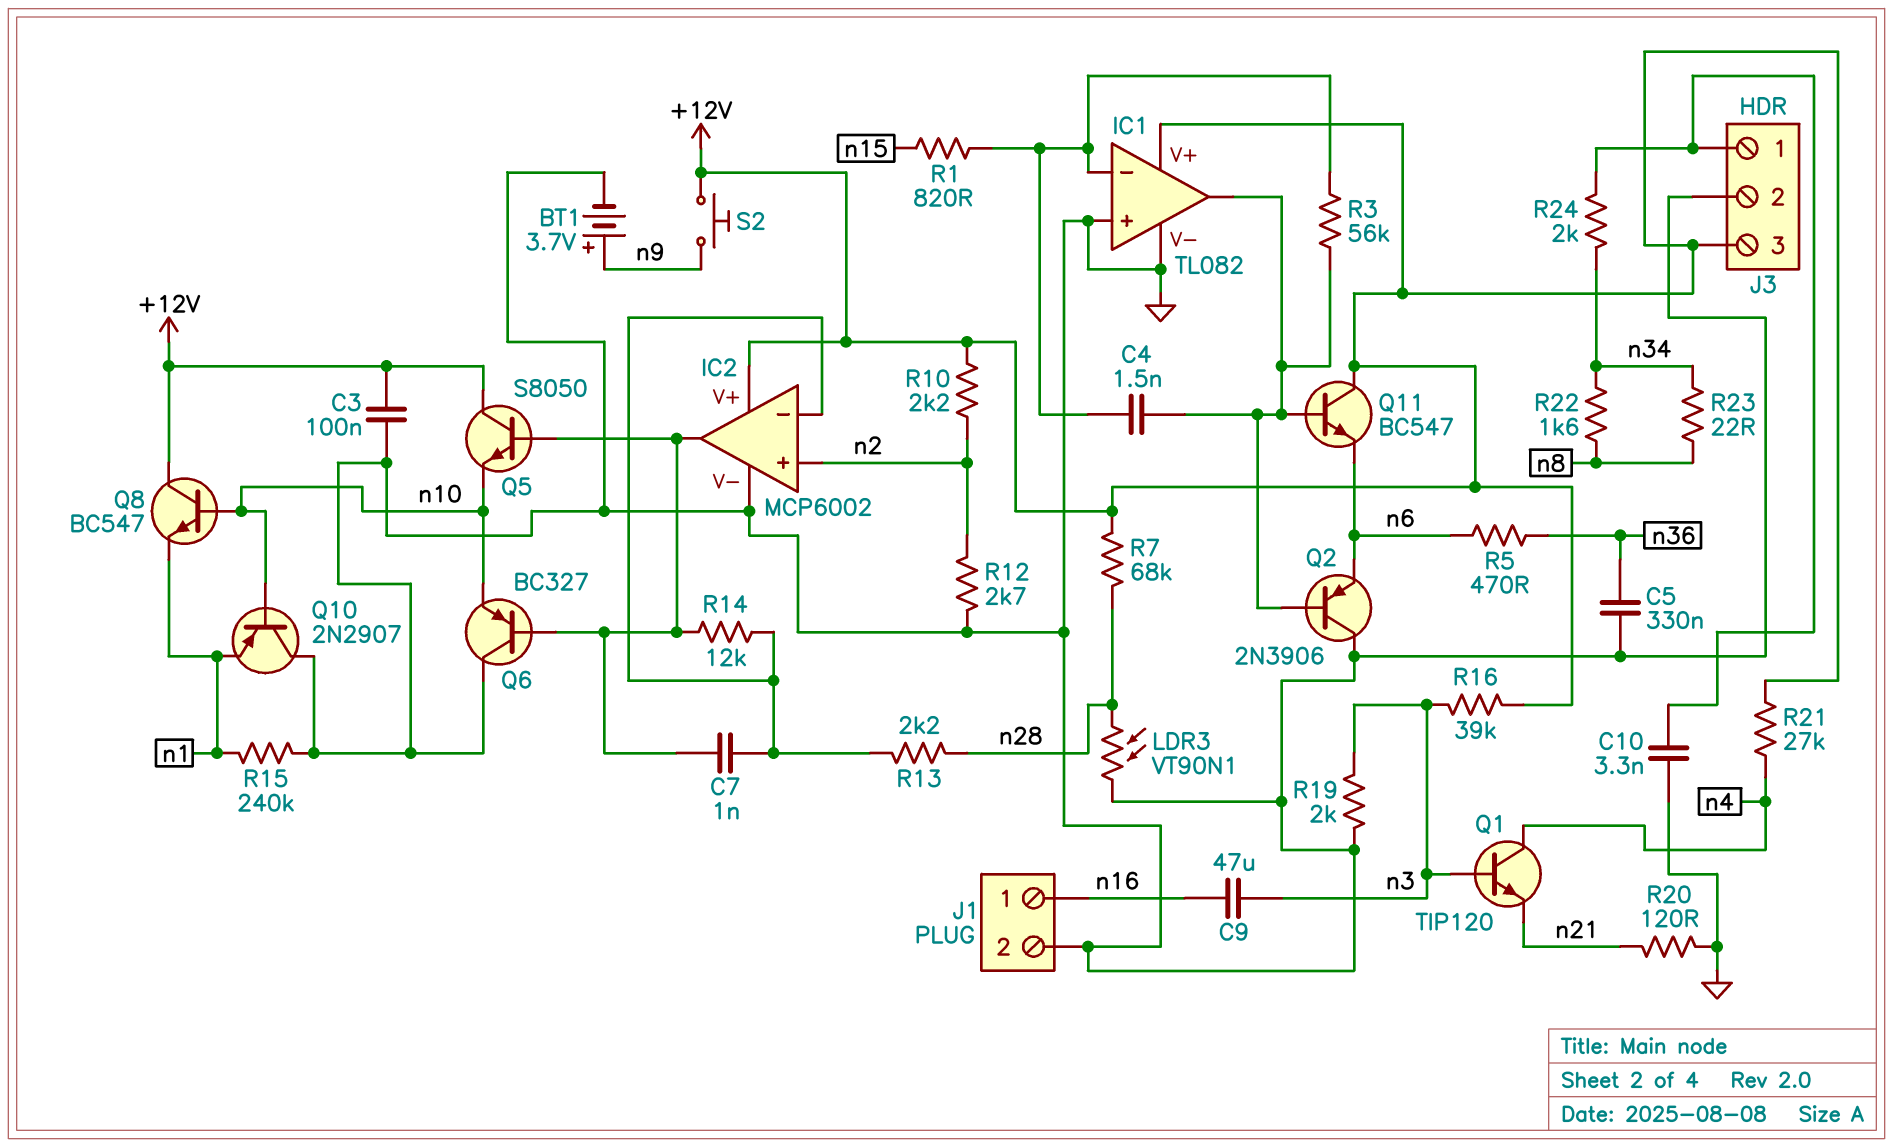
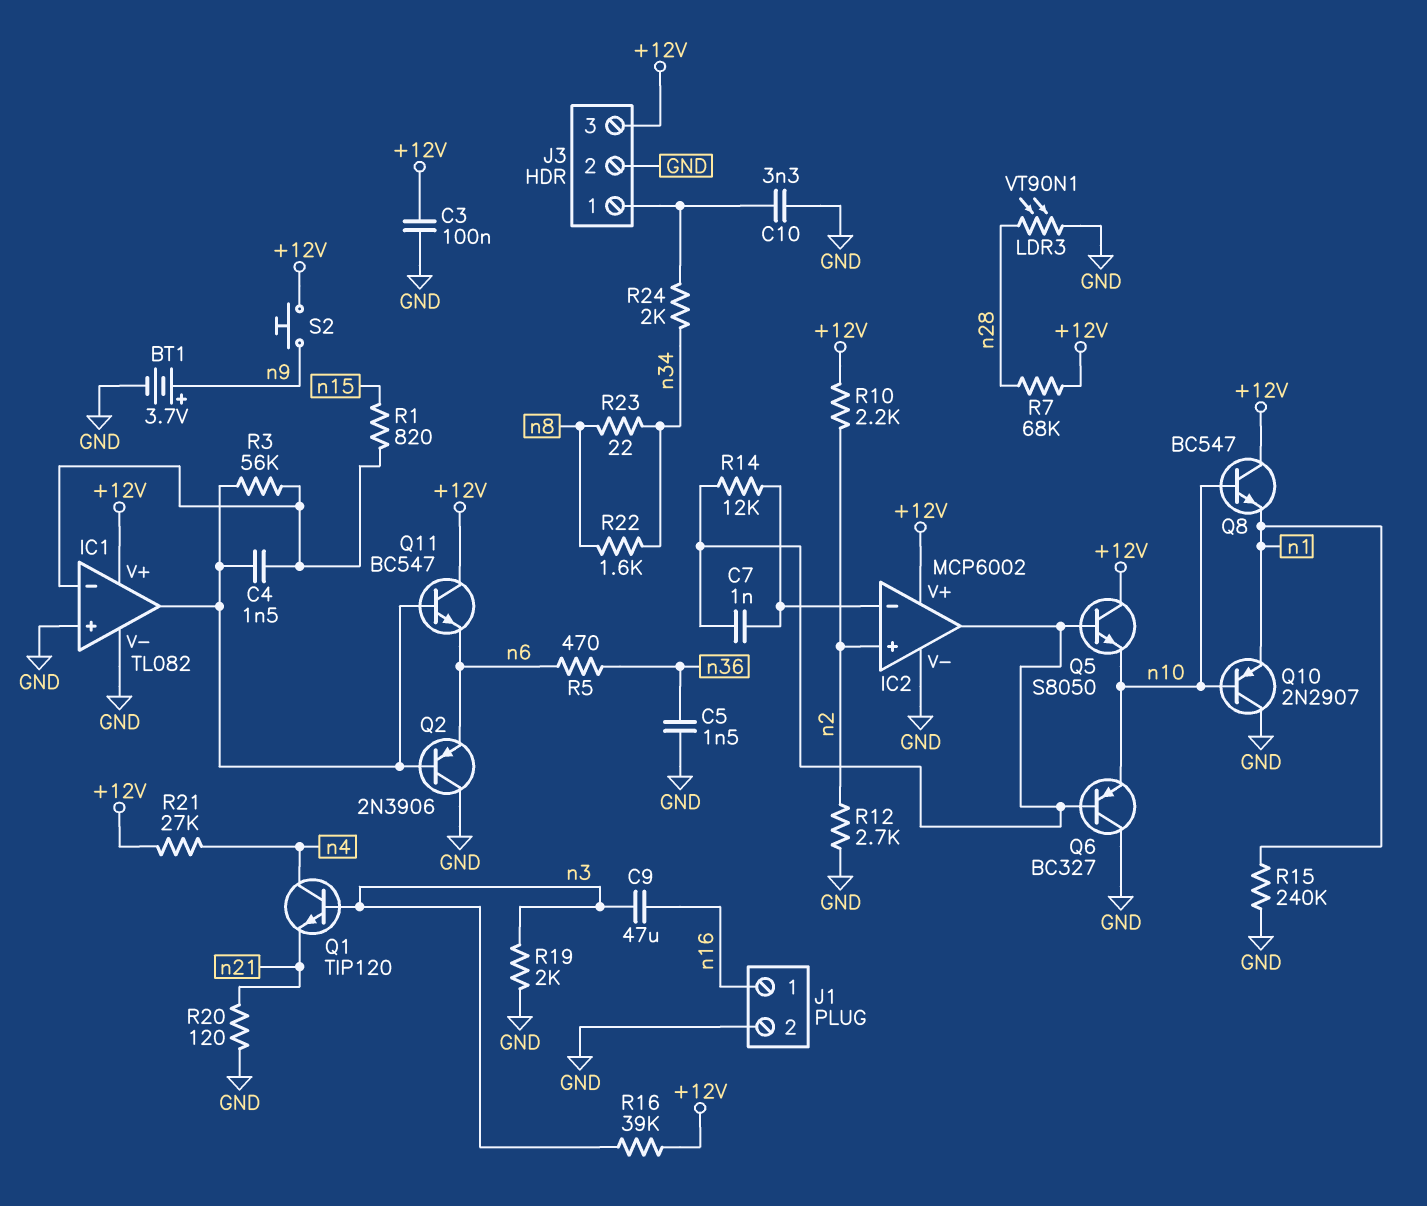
C5: 330nF (GND, n36) -> 1.5nF (GND, n36)
R13: 2.2k (IC2/in-, n28) -> none

